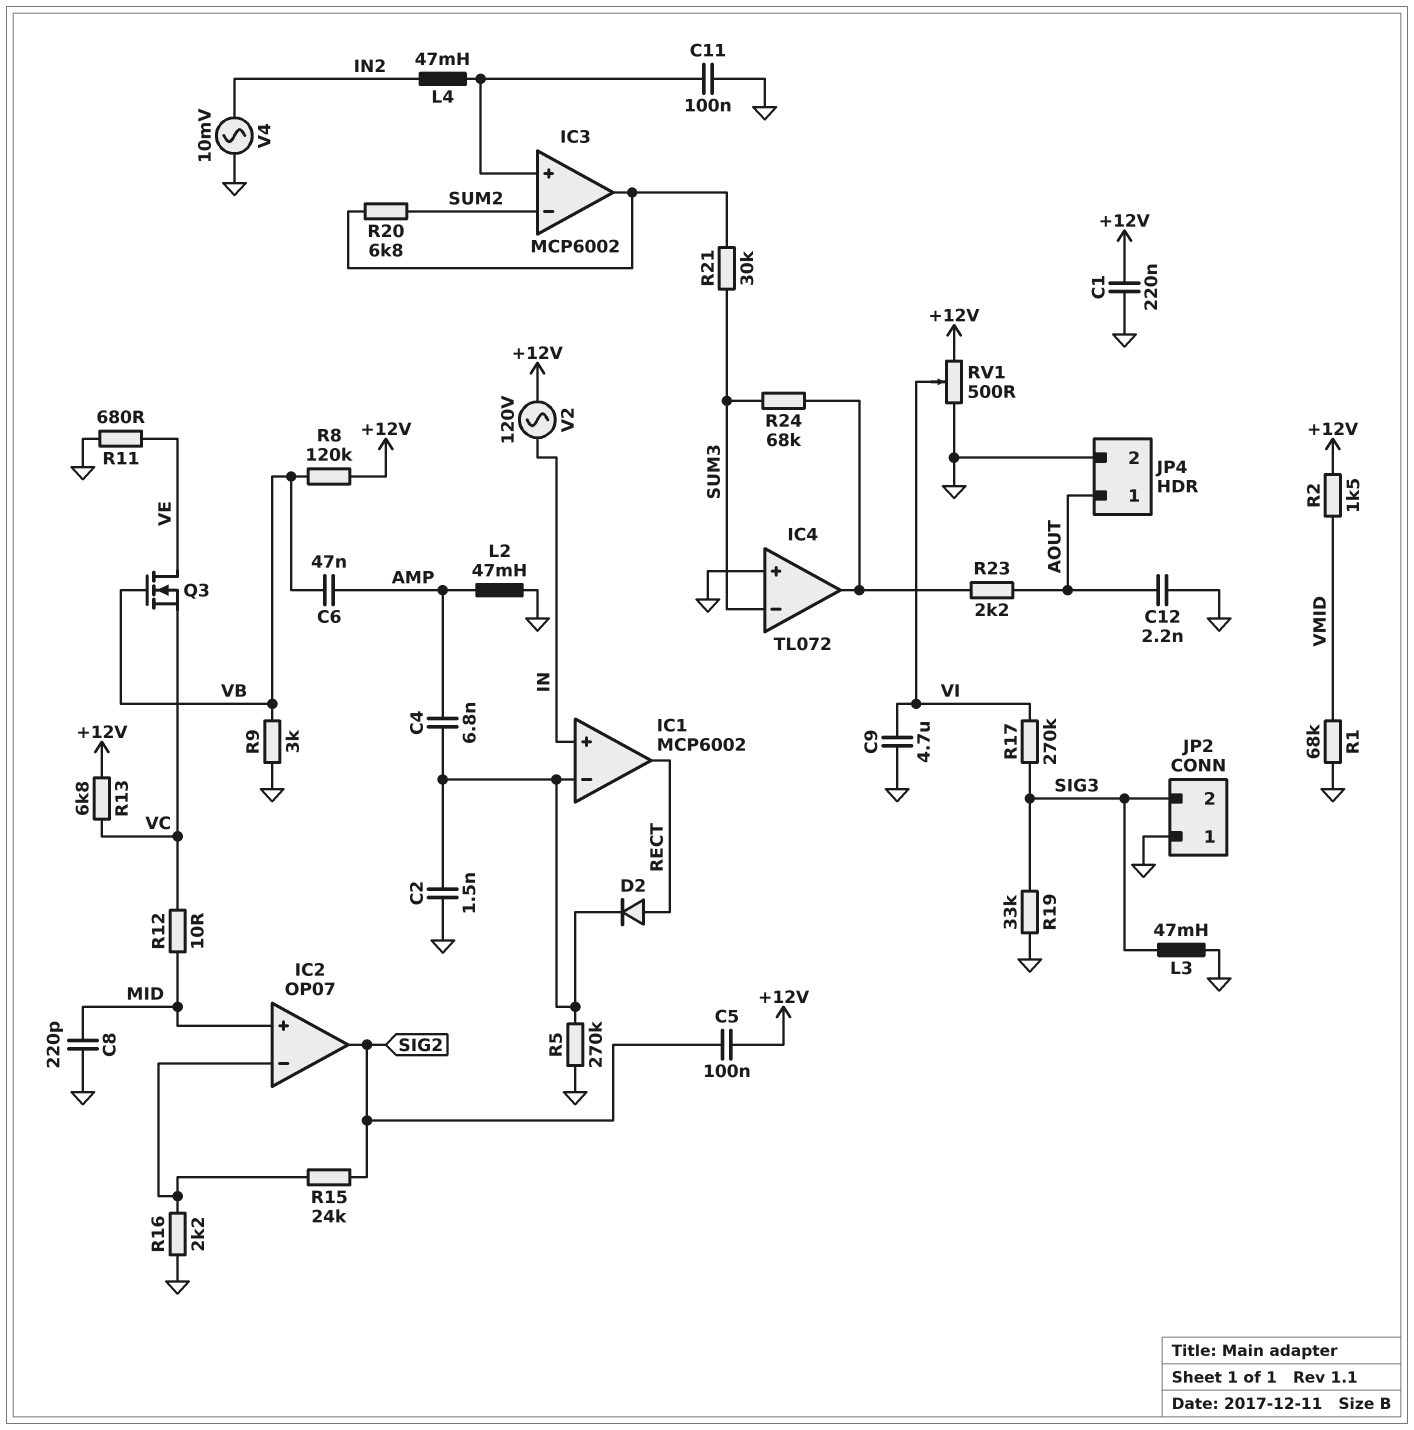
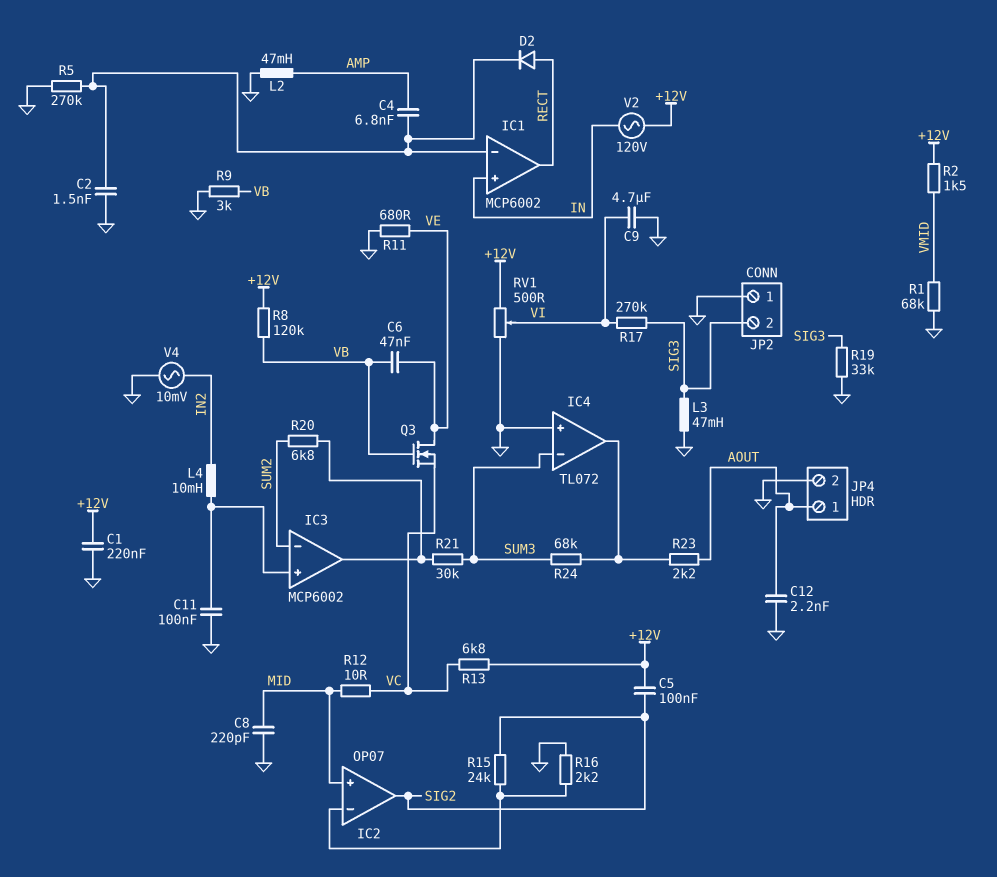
C6: 47nF (AMP, VB) -> 47nF (VB, VE)
L4: 47mH (IC3/in+, IN2) -> 10mH (IC3/in+, IN2)

